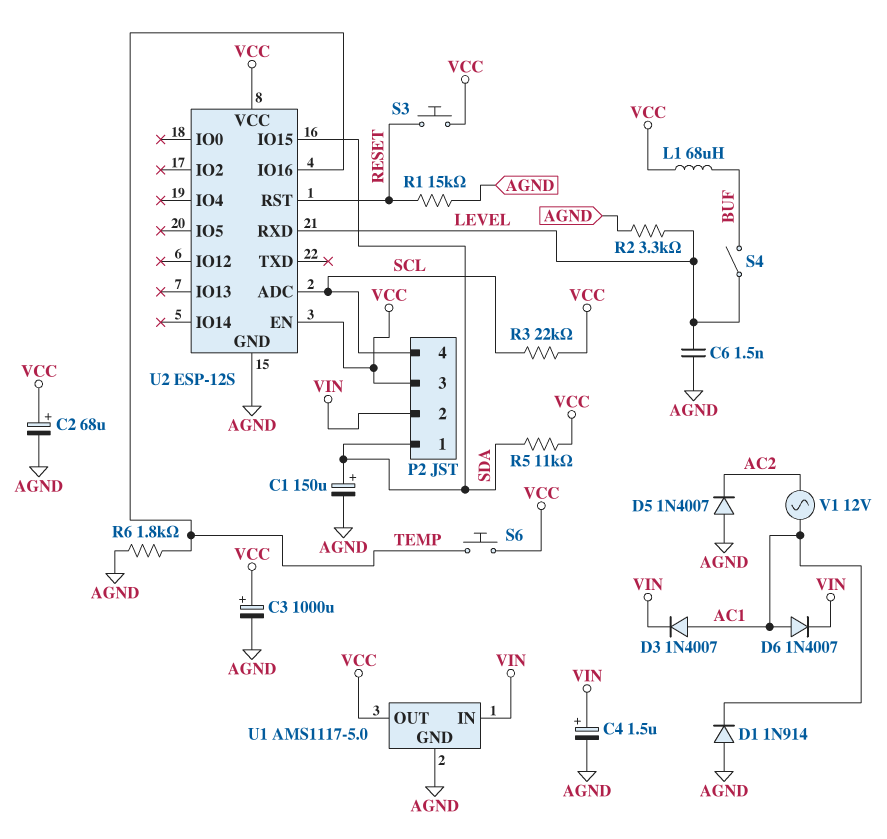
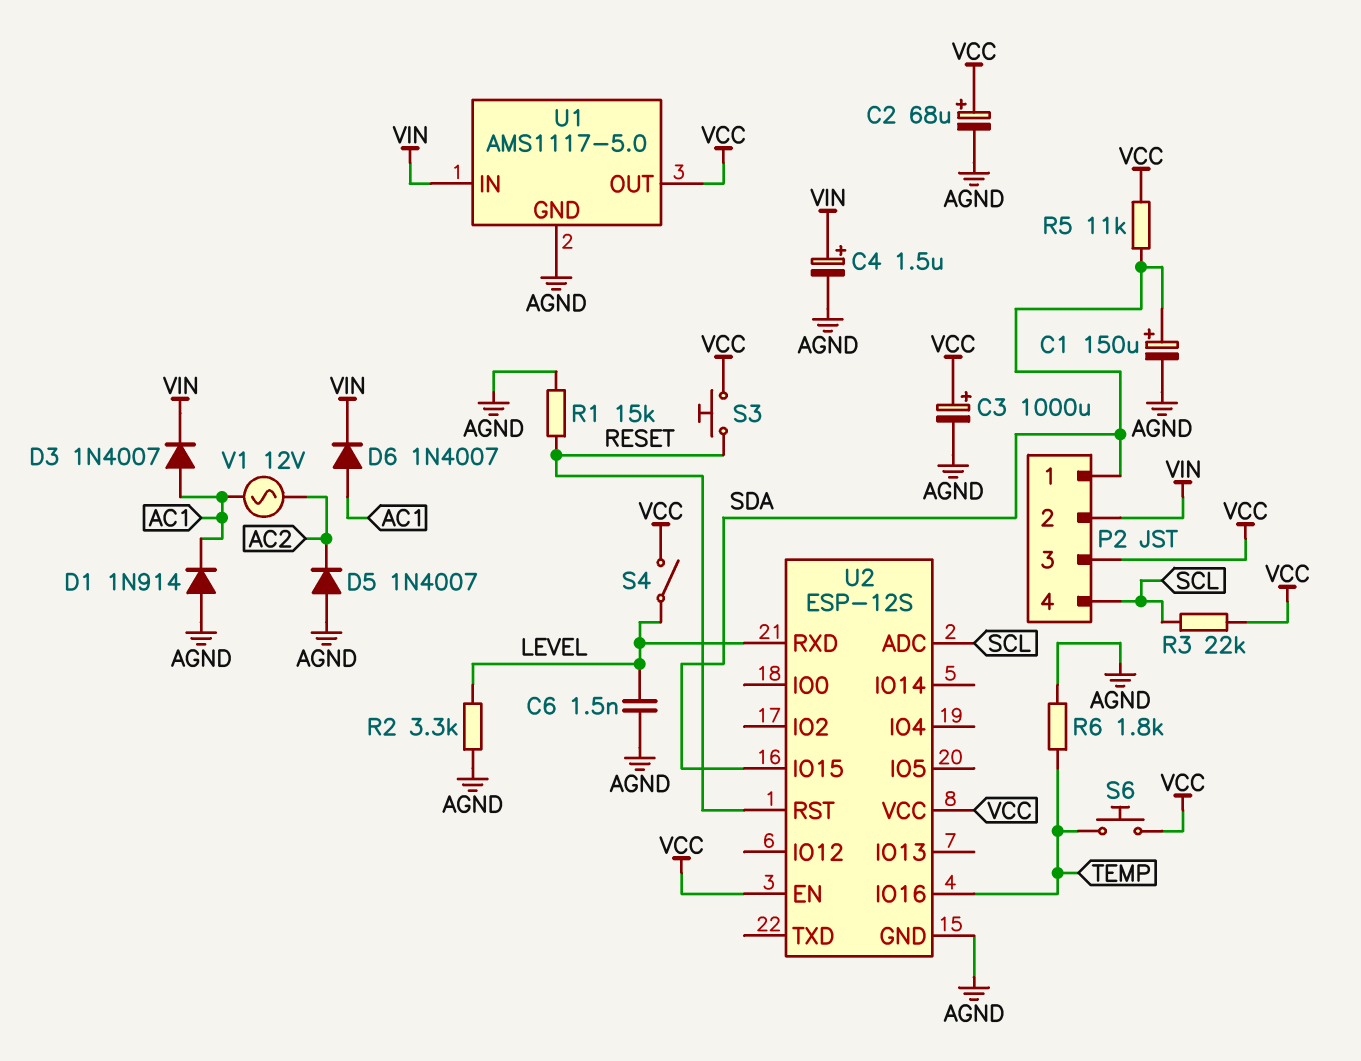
L1: 68uH (BUF, VCC) -> none
S4: switch (BUF, LEVEL) -> switch (LEVEL, VCC)

